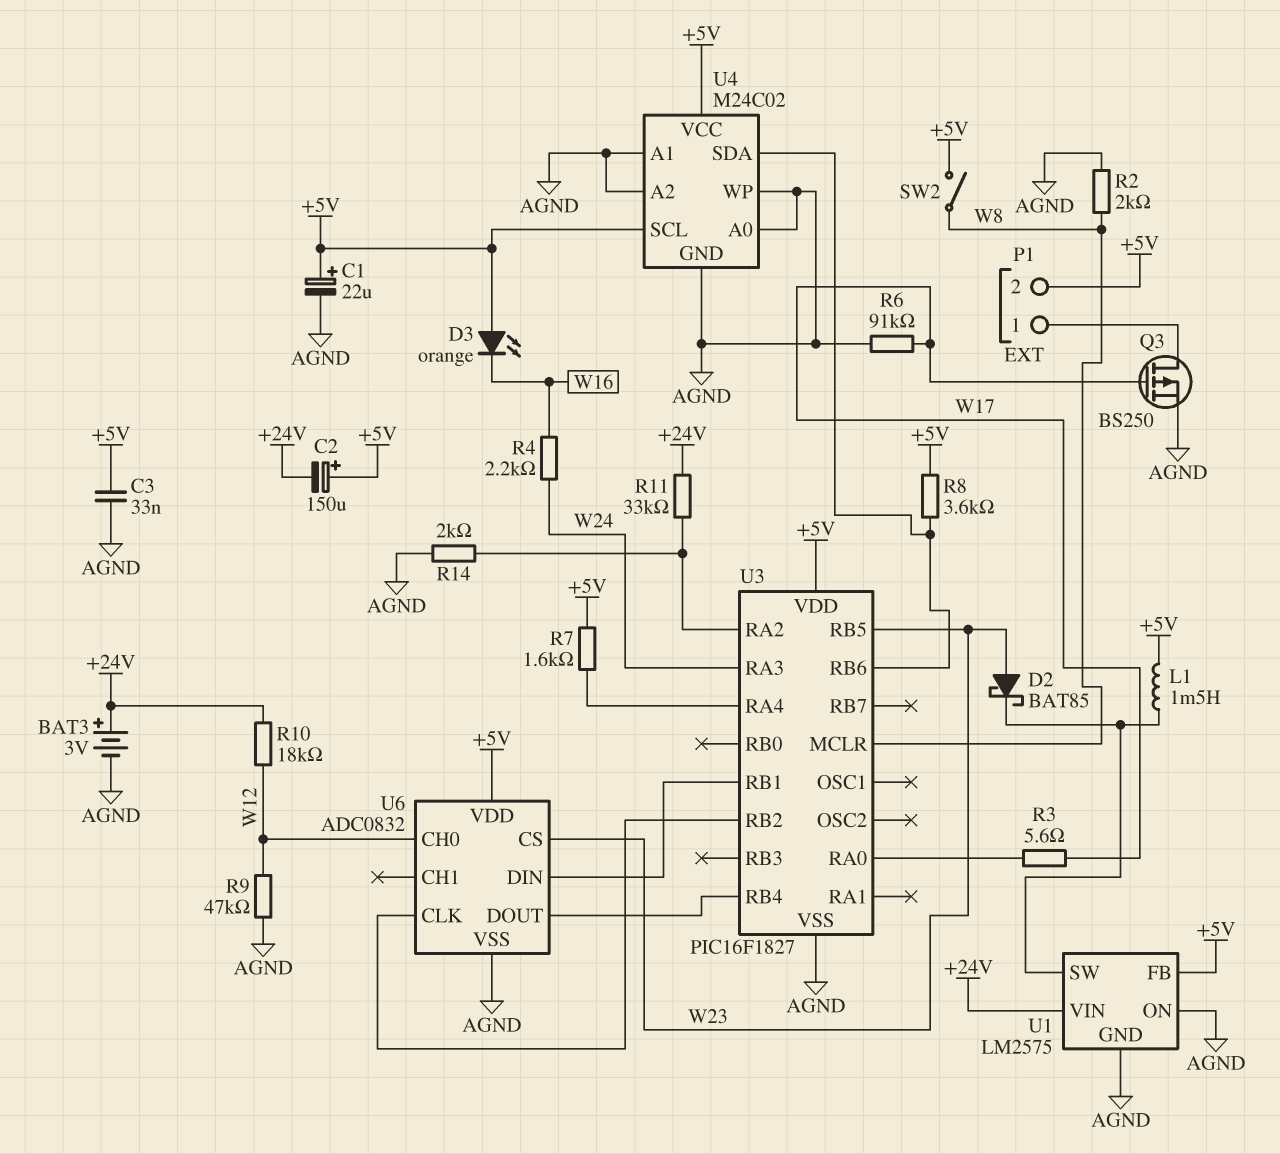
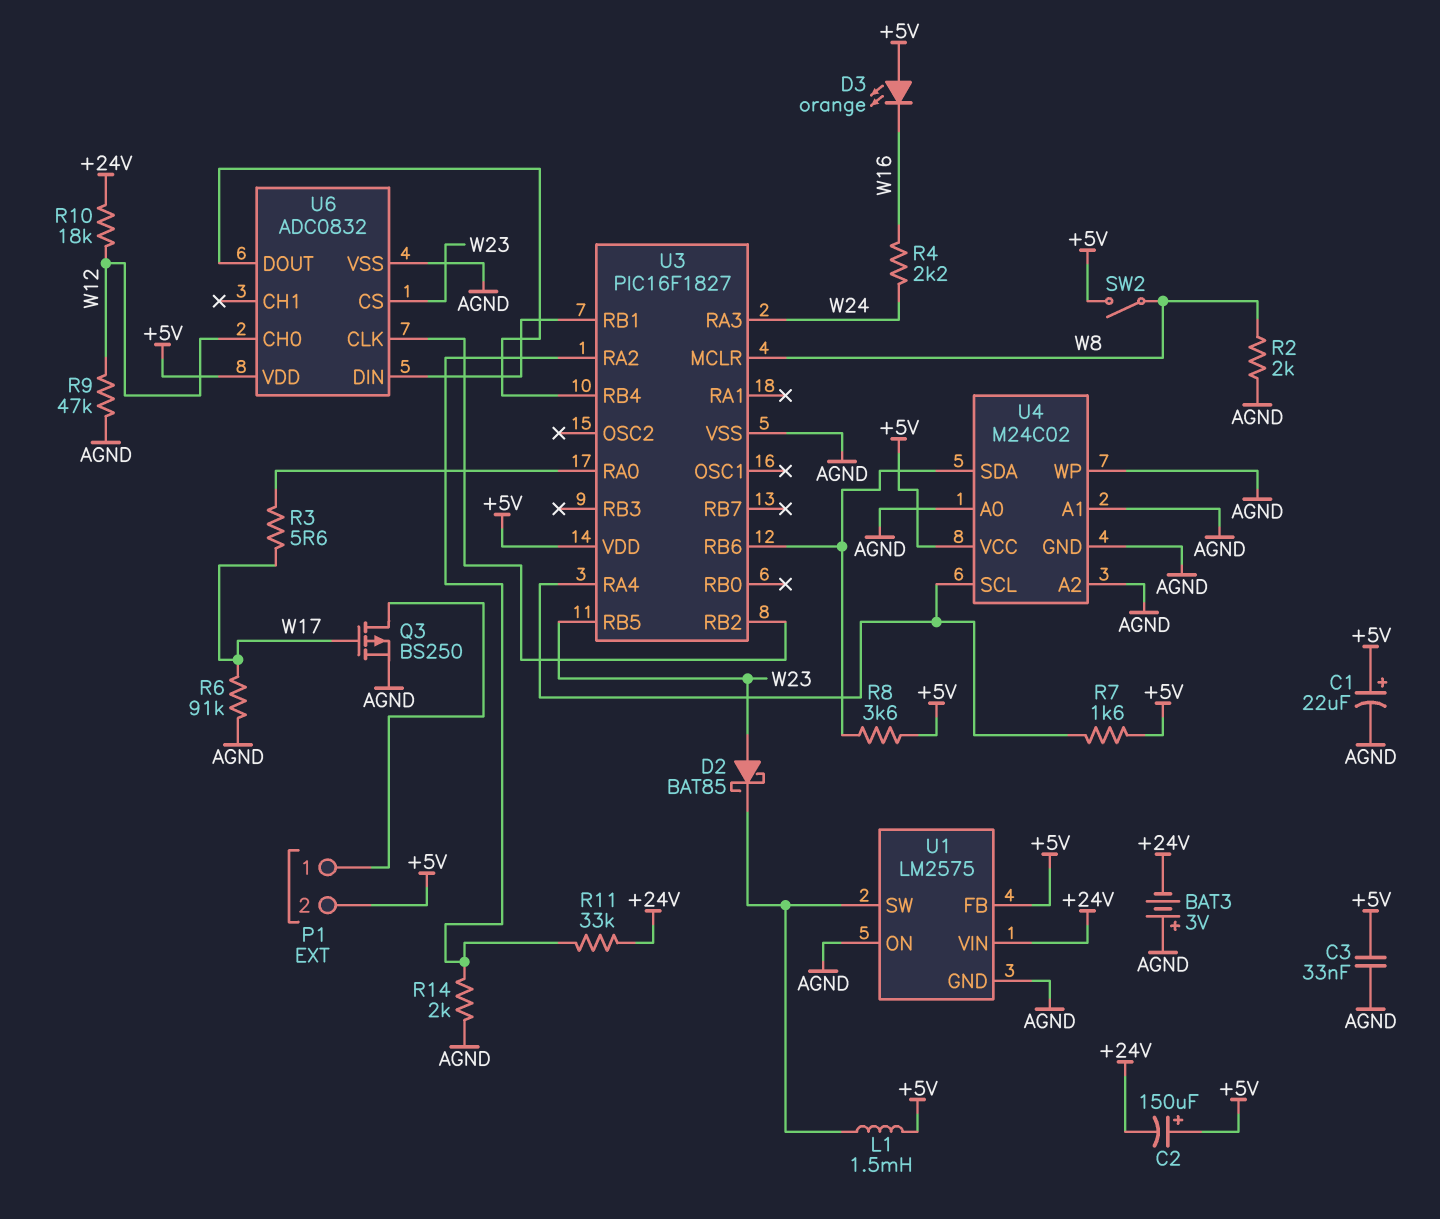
BAT3: 3V (plus +24V, minus AGND) -> 3V (plus AGND, minus +24V)
U4 pin SCL: +5V -> U3/RA4

